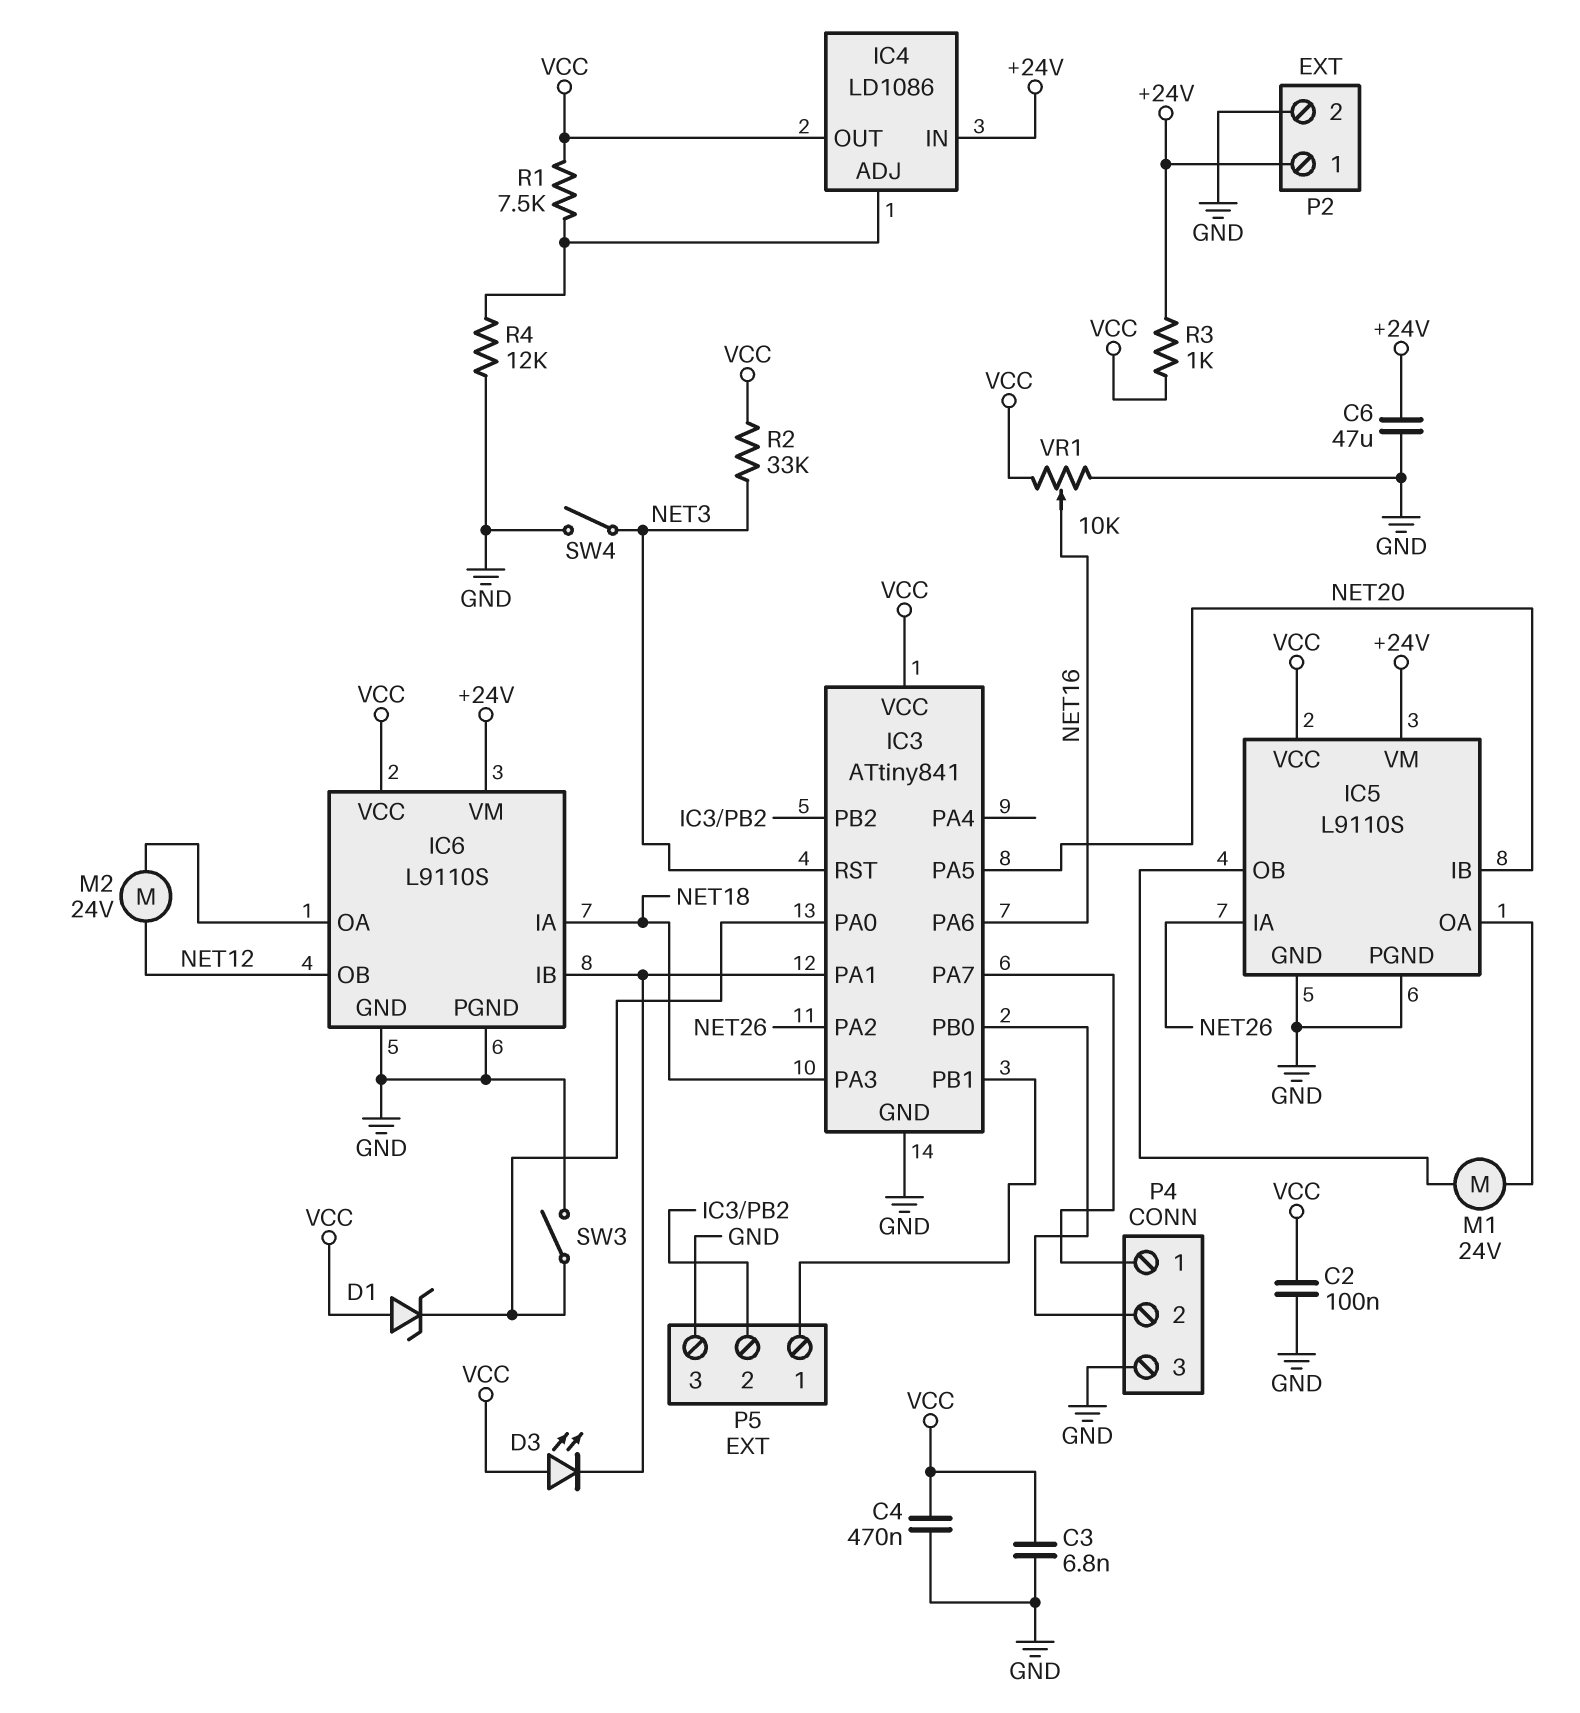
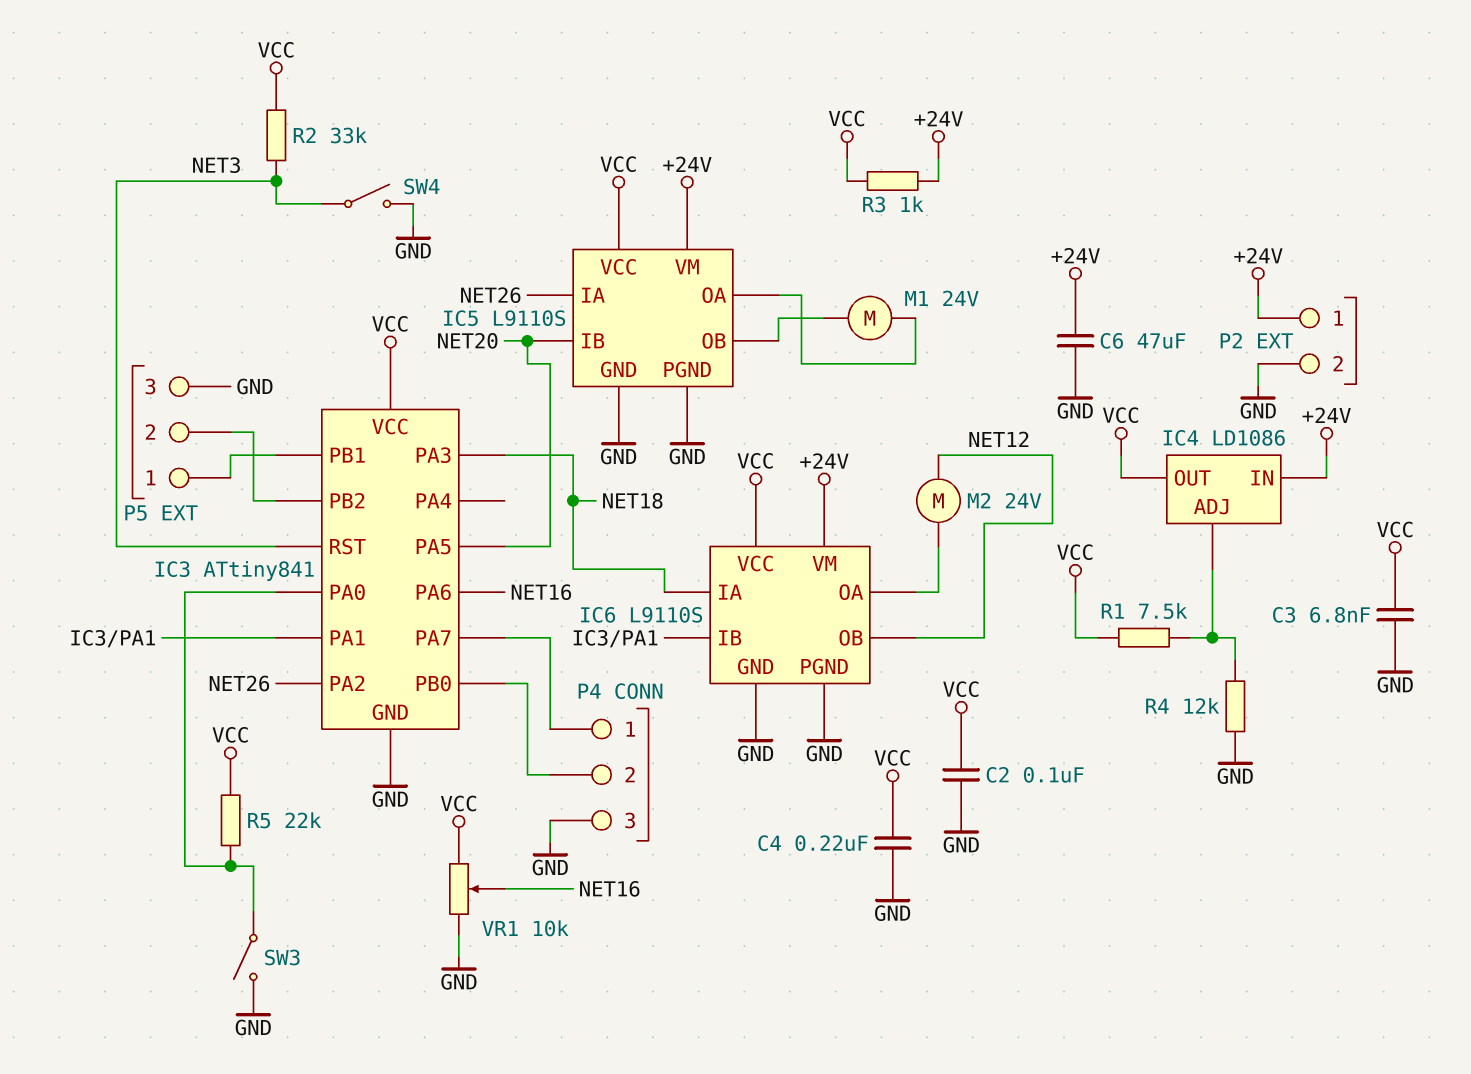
C4: 470nF (GND, VCC) -> 220nF (GND, VCC)
D1: zener (A VCC, K IC3/PA0) -> none
D3: LED (A VCC, K IC3/PA1) -> none
R5: none -> 22k (IC3/PA0, VCC)

